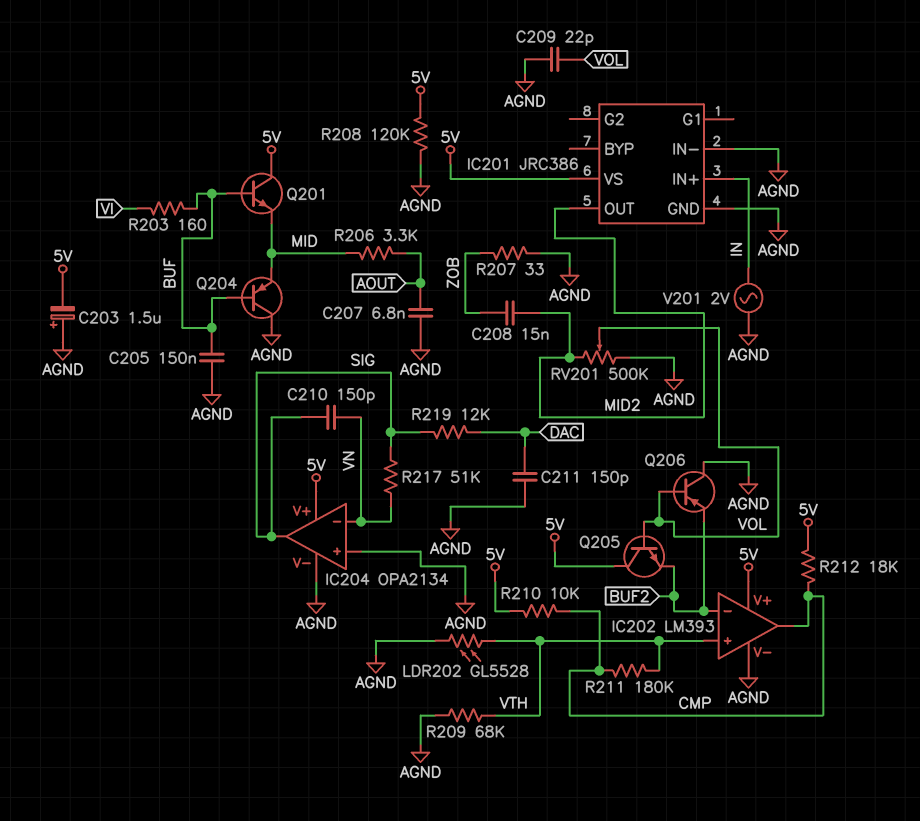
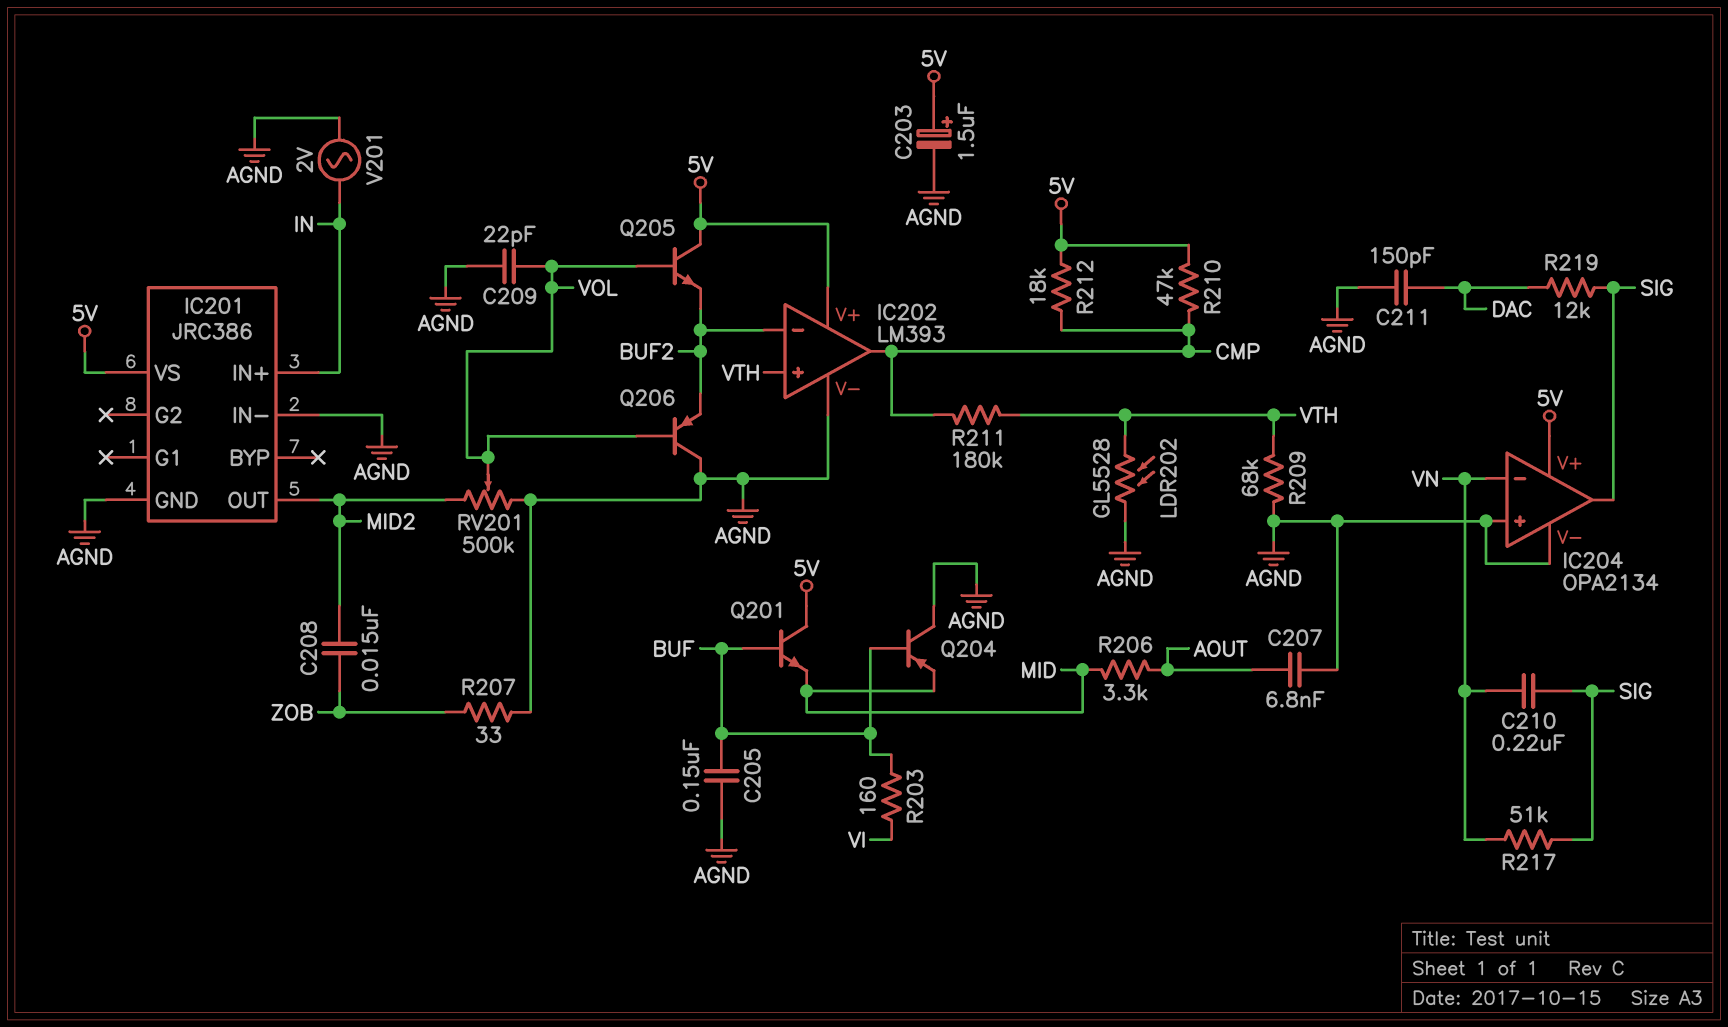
C203: 1.5uF (plus AGND, minus 5V) -> 1.5uF (plus 5V, minus AGND)
C210: 150pF (SIG, VN) -> 220nF (SIG, VN)
R208: 120k (5V, AGND) -> none
R210: 10k (5V, CMP) -> 47k (5V, CMP)

